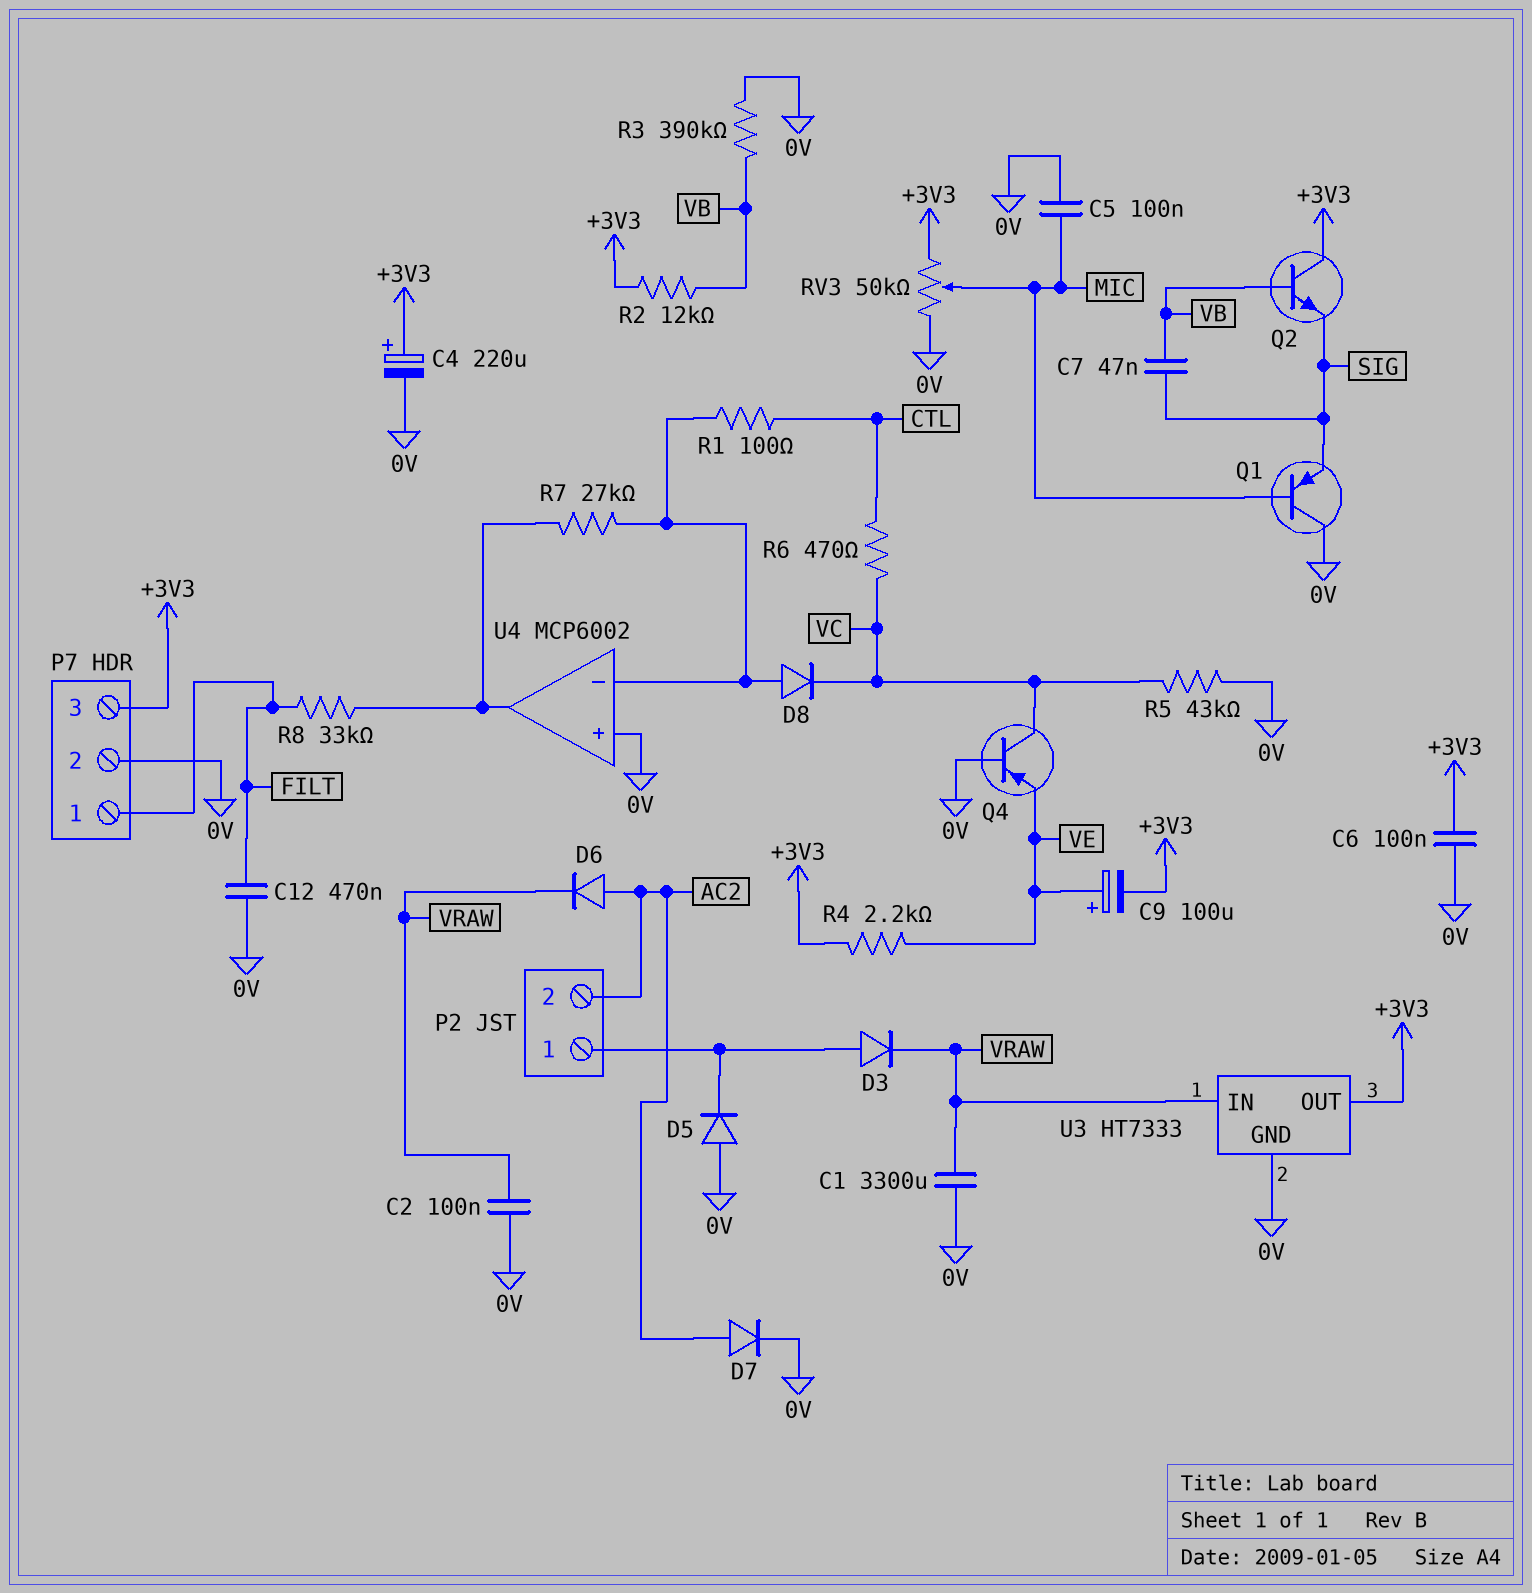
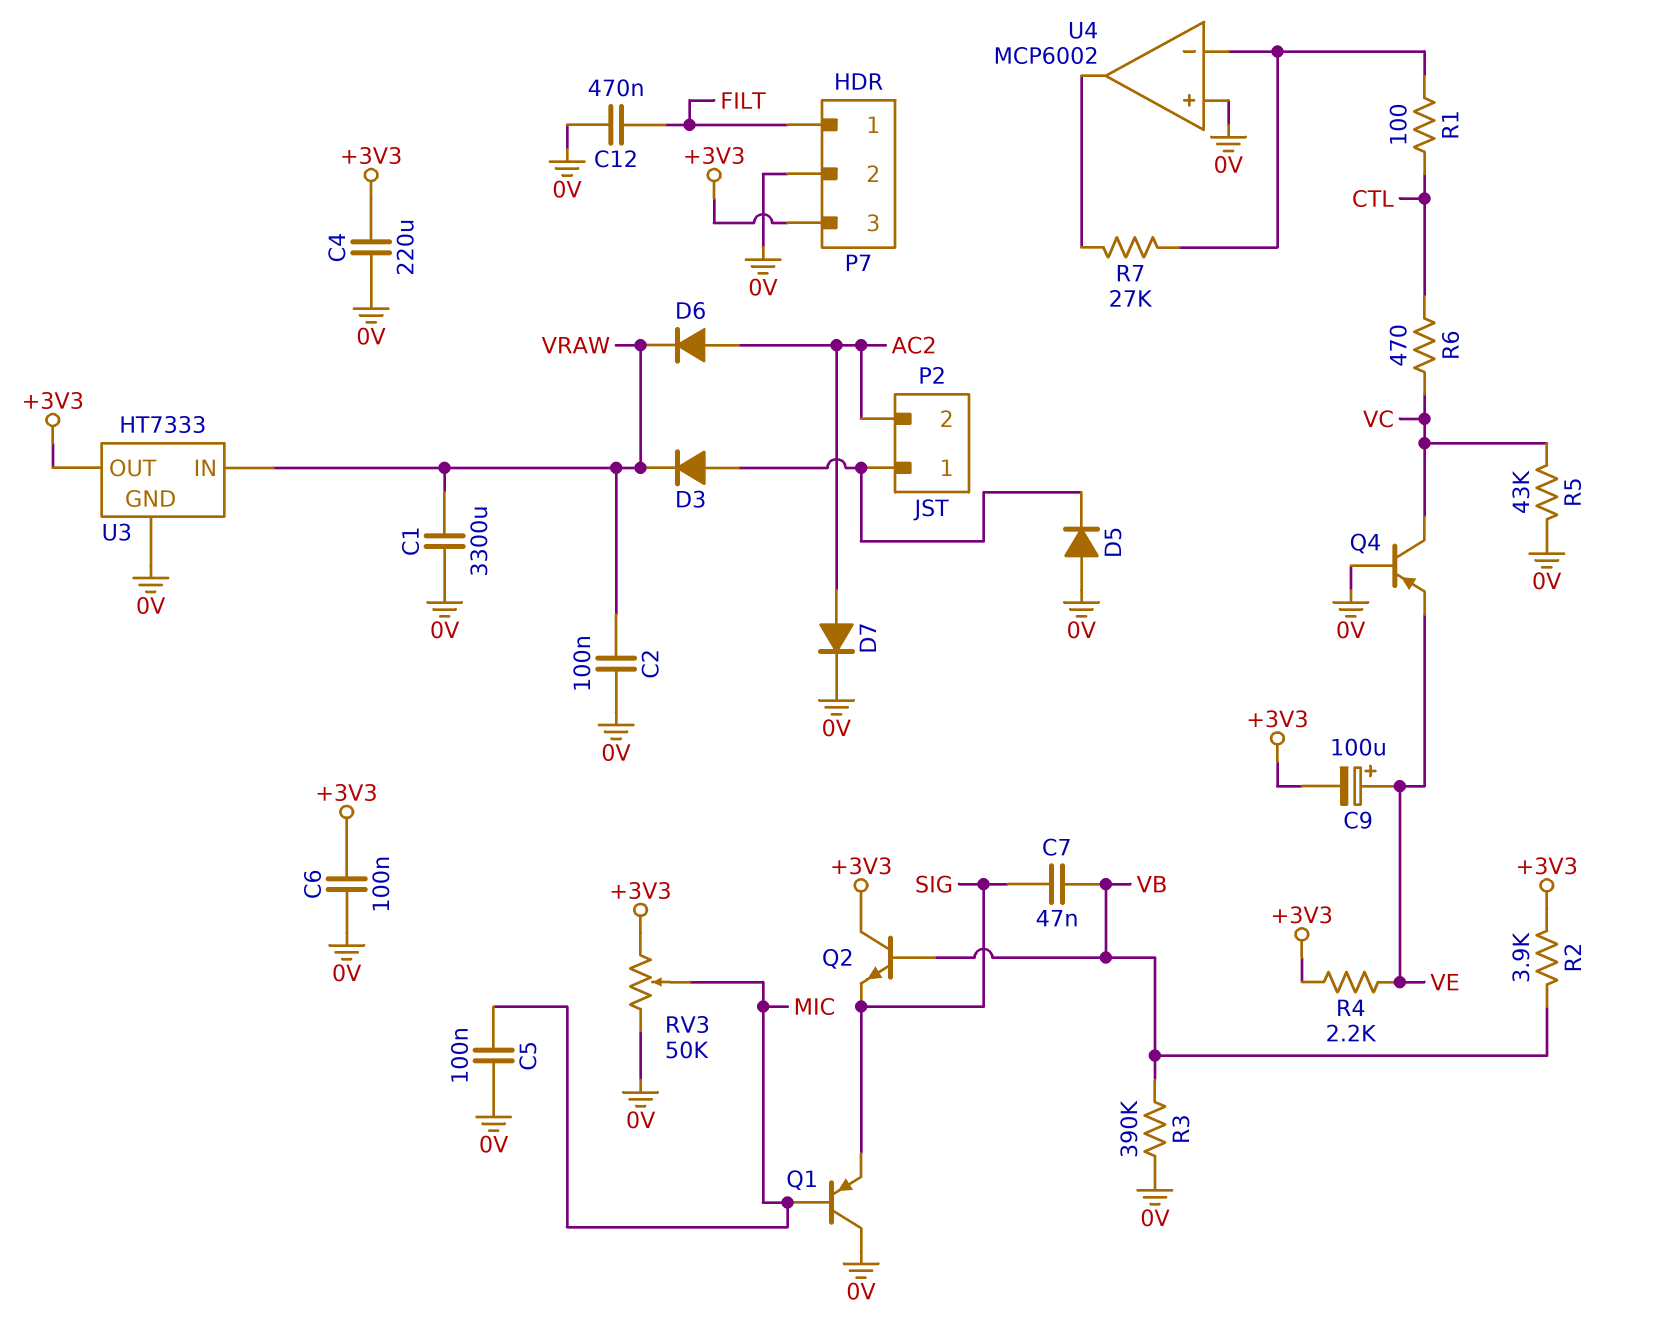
C4: 220uF (plus +3V3, minus 0V) -> 220uF (+3V3, 0V)
D8: diode (A U4/in-, K VC) -> none
R2: 12k (+3V3, VB) -> 3.9k (+3V3, VB)
R8: 33k (FILT, U4/out) -> none

